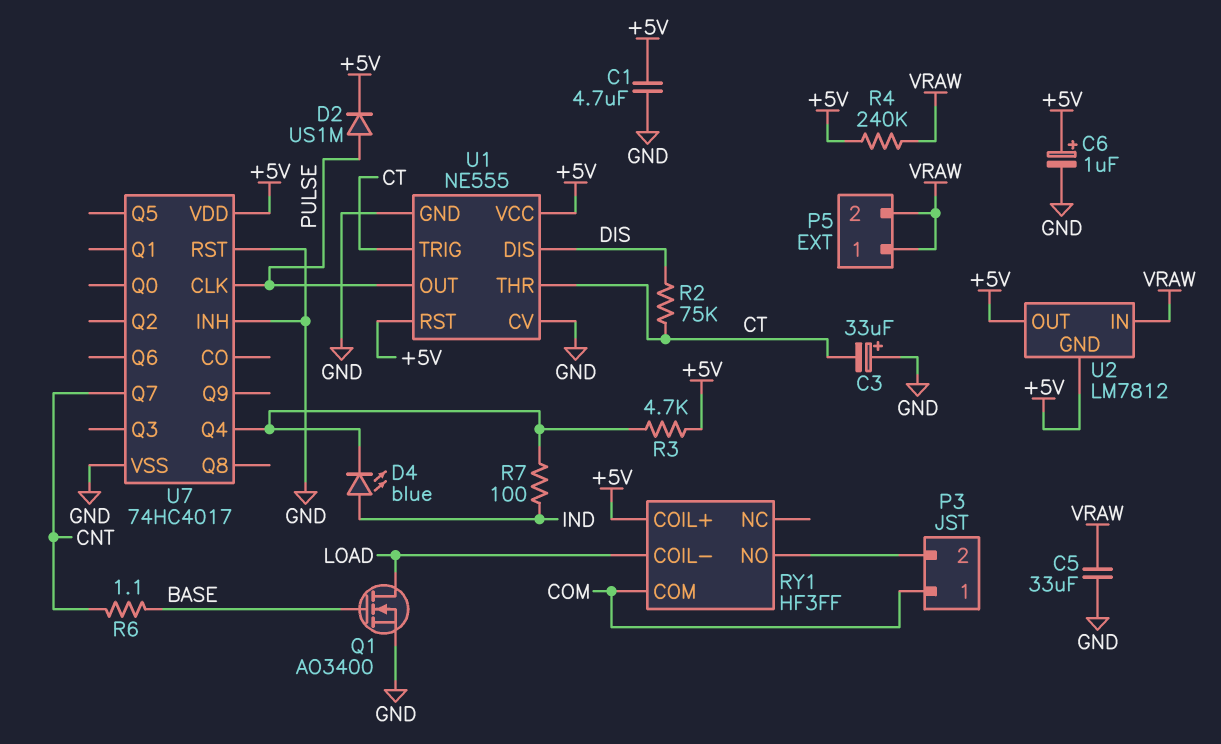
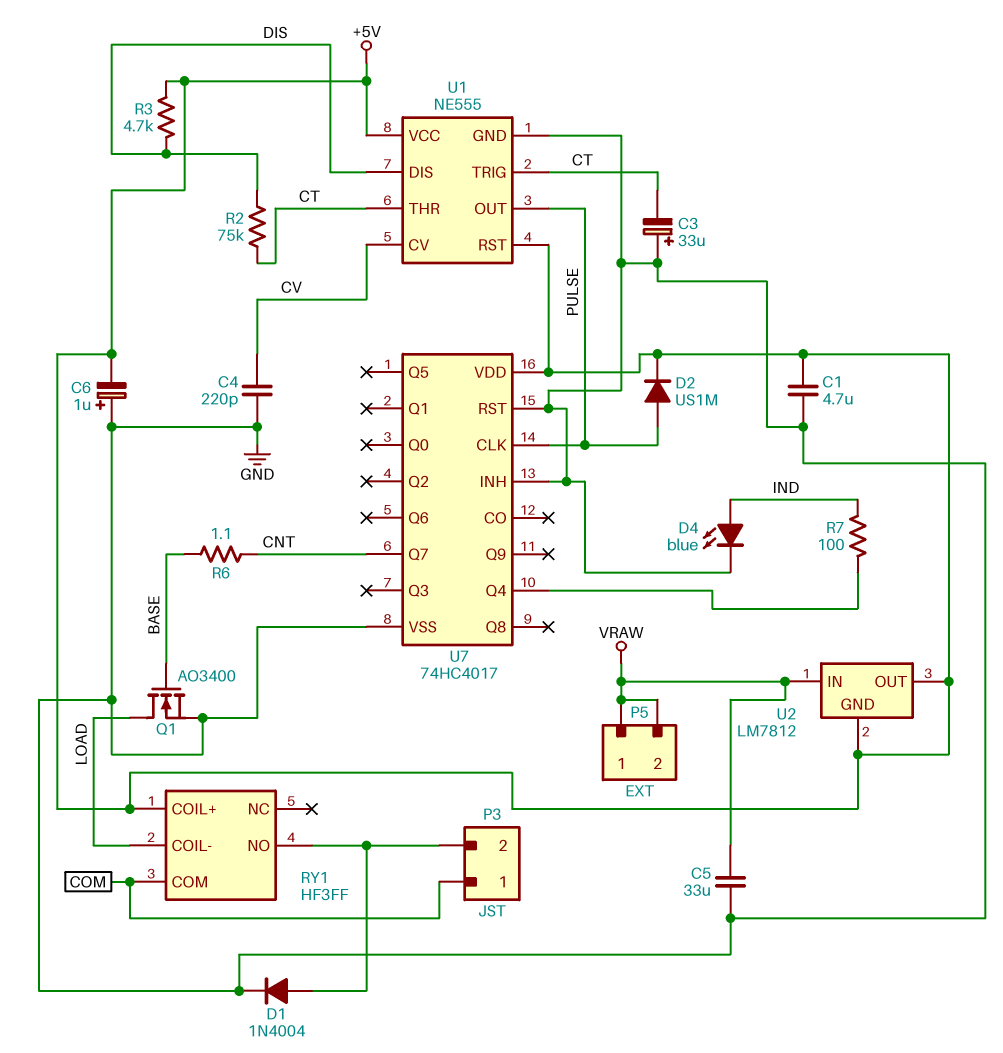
C4: none -> 220pF (CV, GND)
C6: 1uF (plus +5V, minus GND) -> 1uF (plus GND, minus +5V)
D1: none -> diode 1N4004 (A P3/2, K GND)
D4: LED blue (A IND, K U7/Q4) -> LED blue (A IND, K GND)
R3: 4.7k (+5V, U7/Q4) -> 4.7k (+5V, DIS)
R4: 240k (+5V, VRAW) -> none
U1 pin CV: GND -> CV

